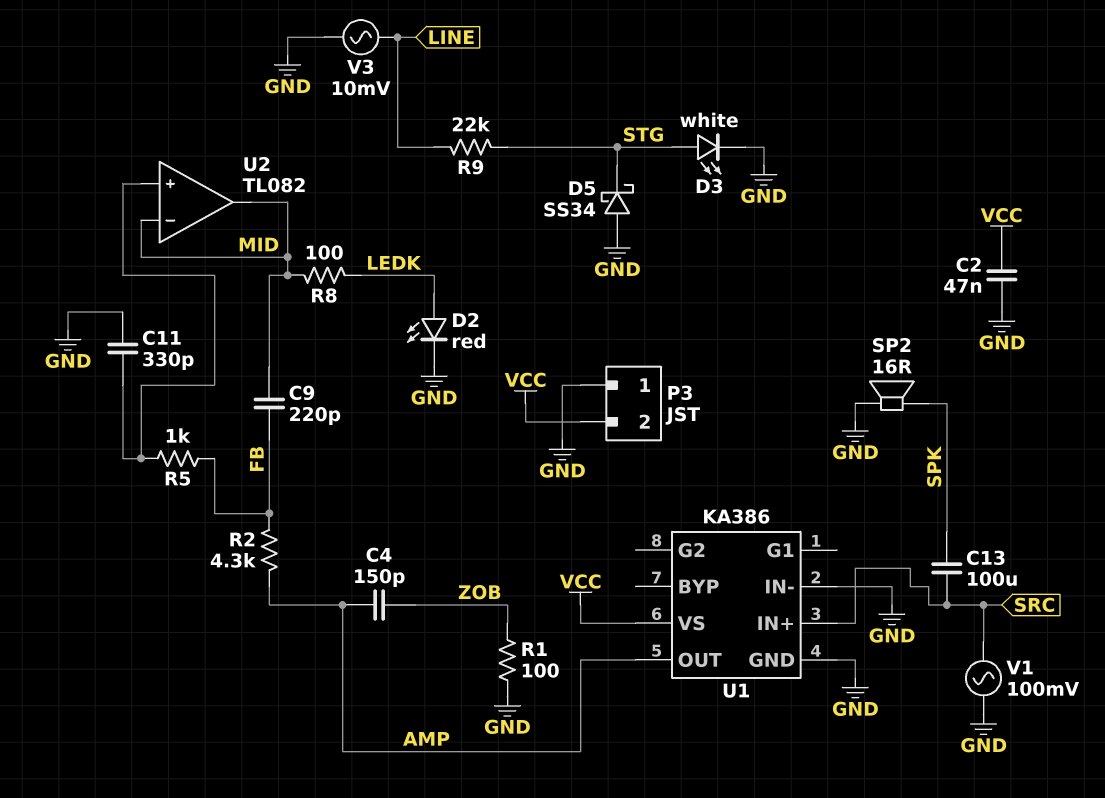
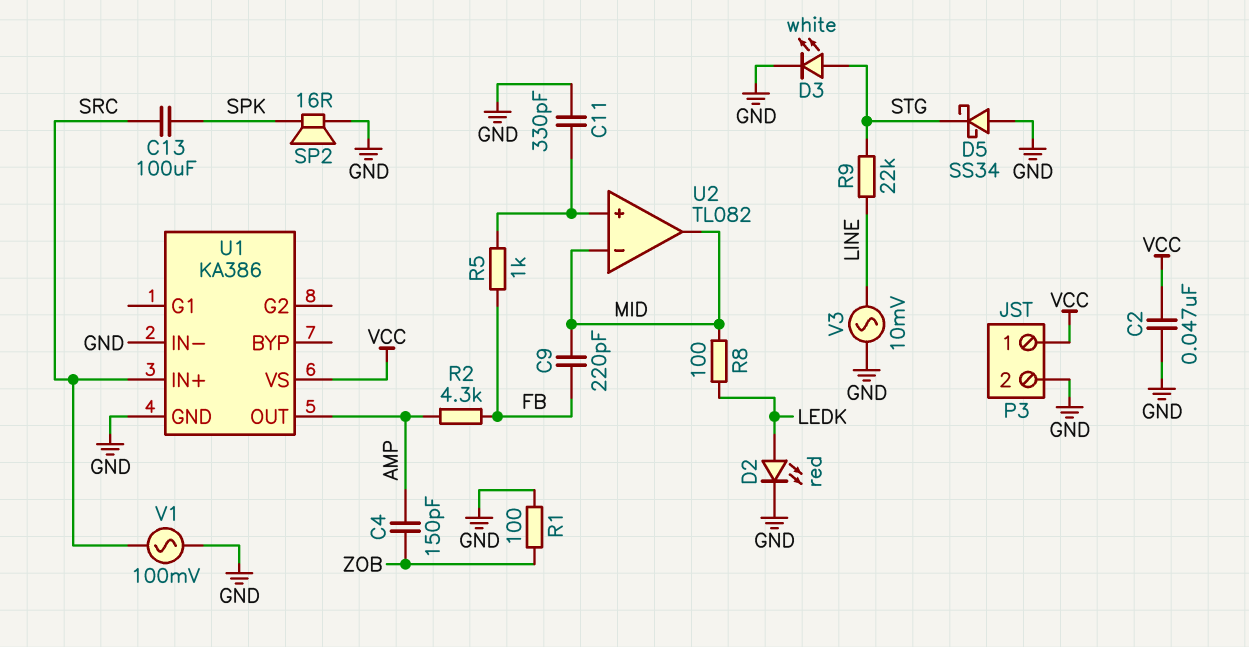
P3 pin 1: GND -> VCC
P3 pin 2: VCC -> GND

